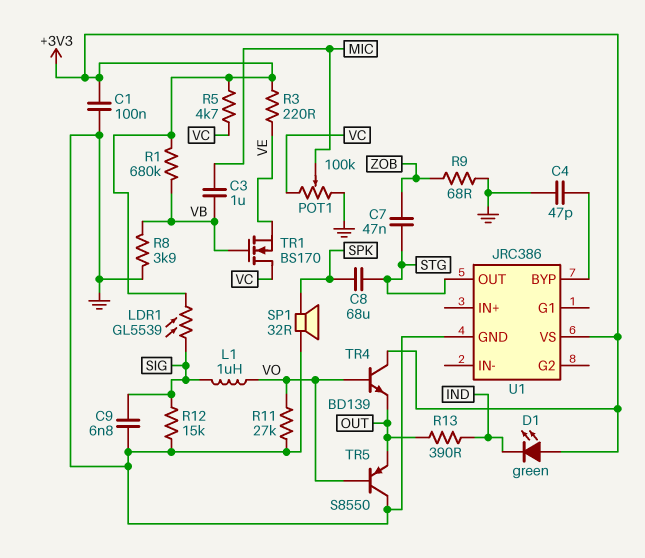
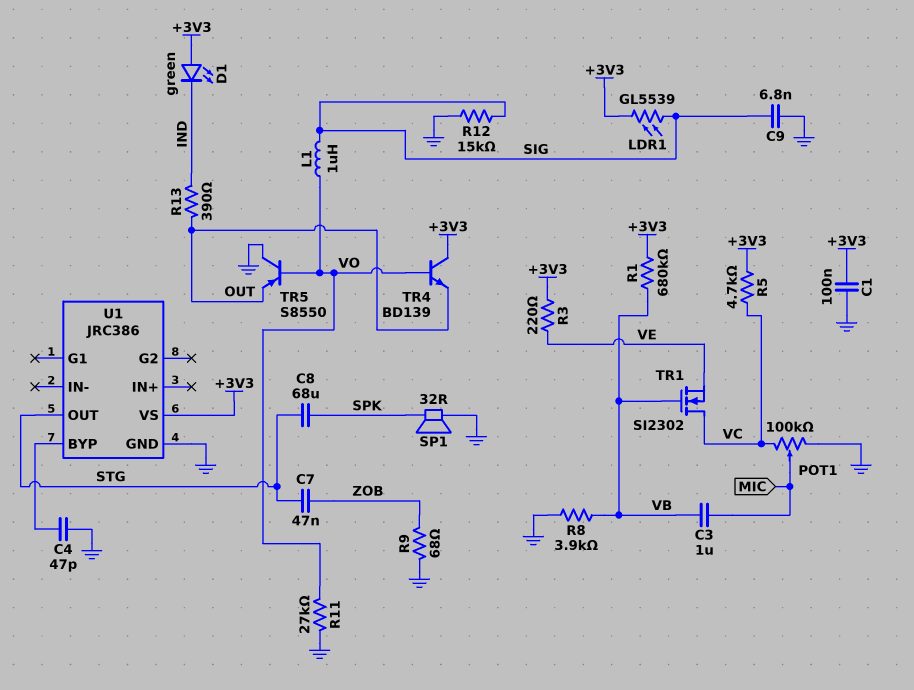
TR1: NMOS BS170 (G VB, D VC, S VE) -> NMOS SI2302 (G VB, D VC, S VE)

